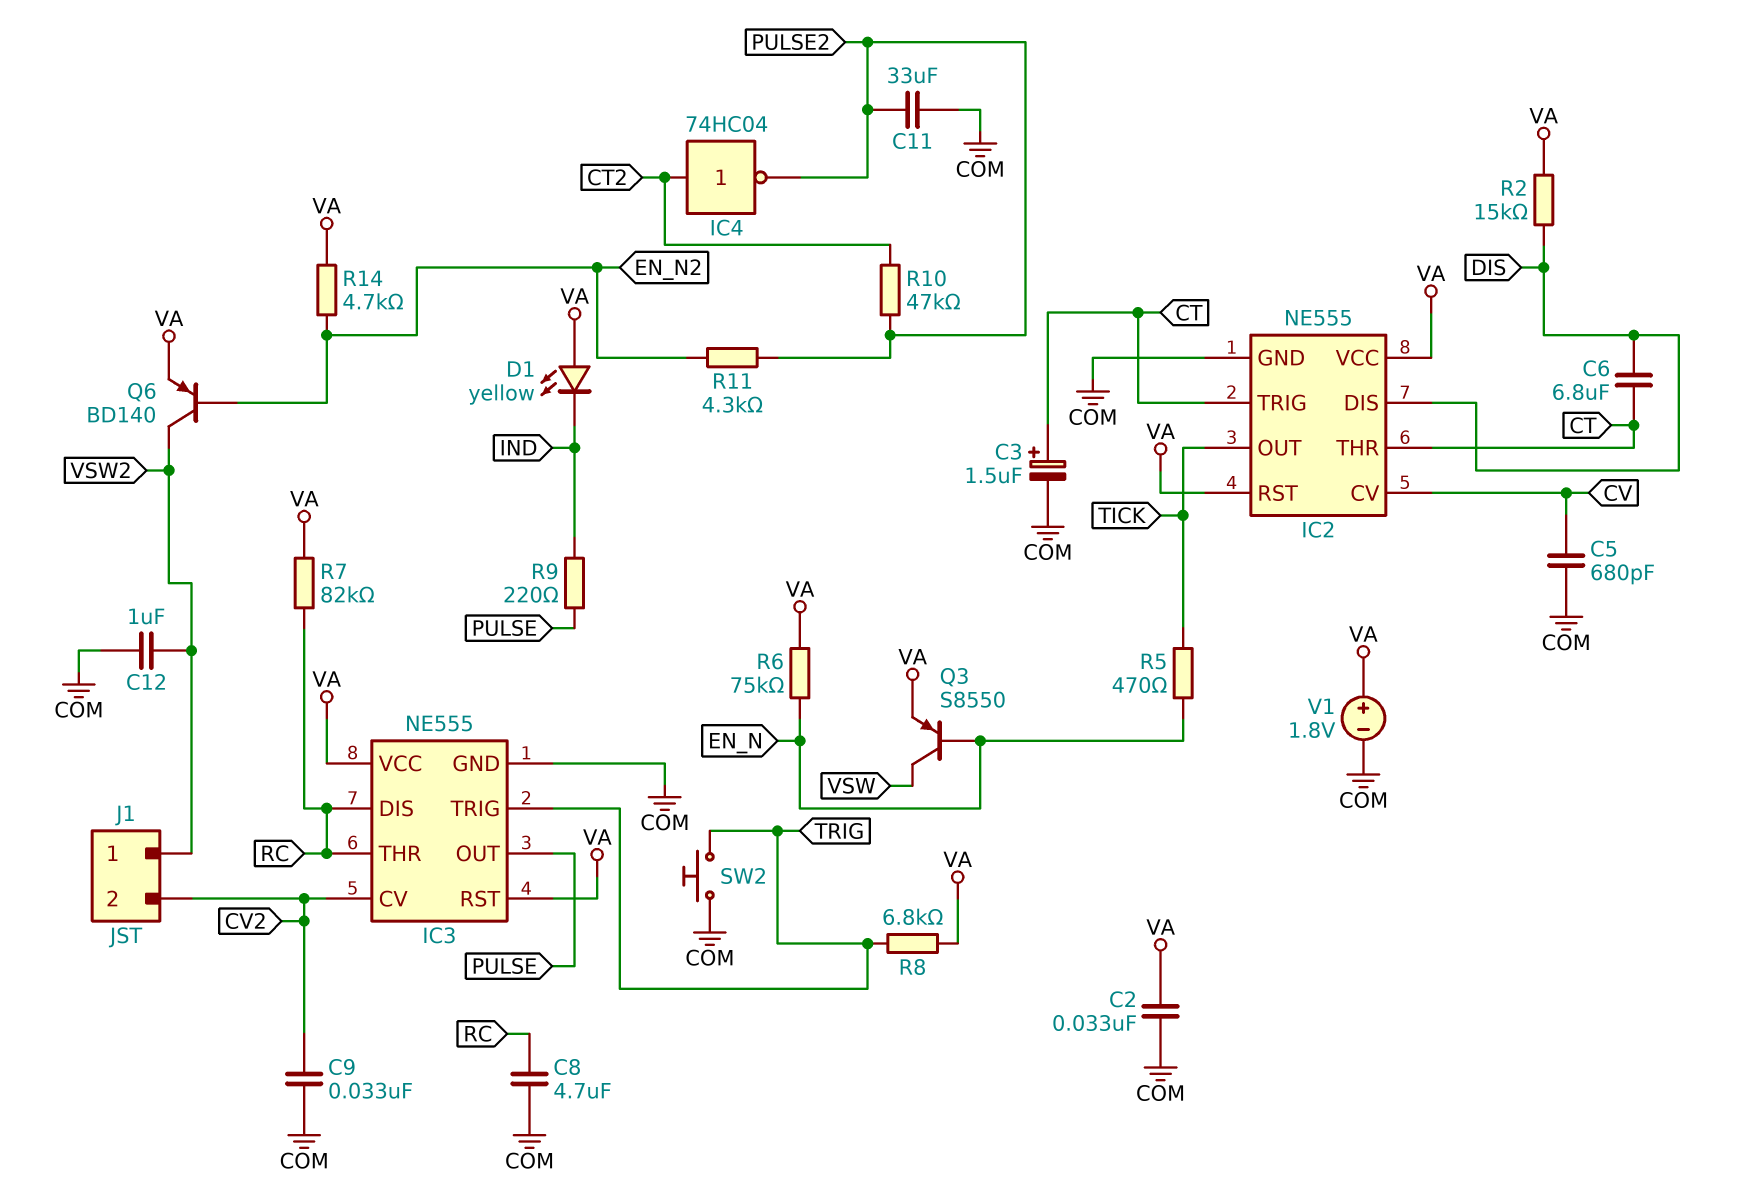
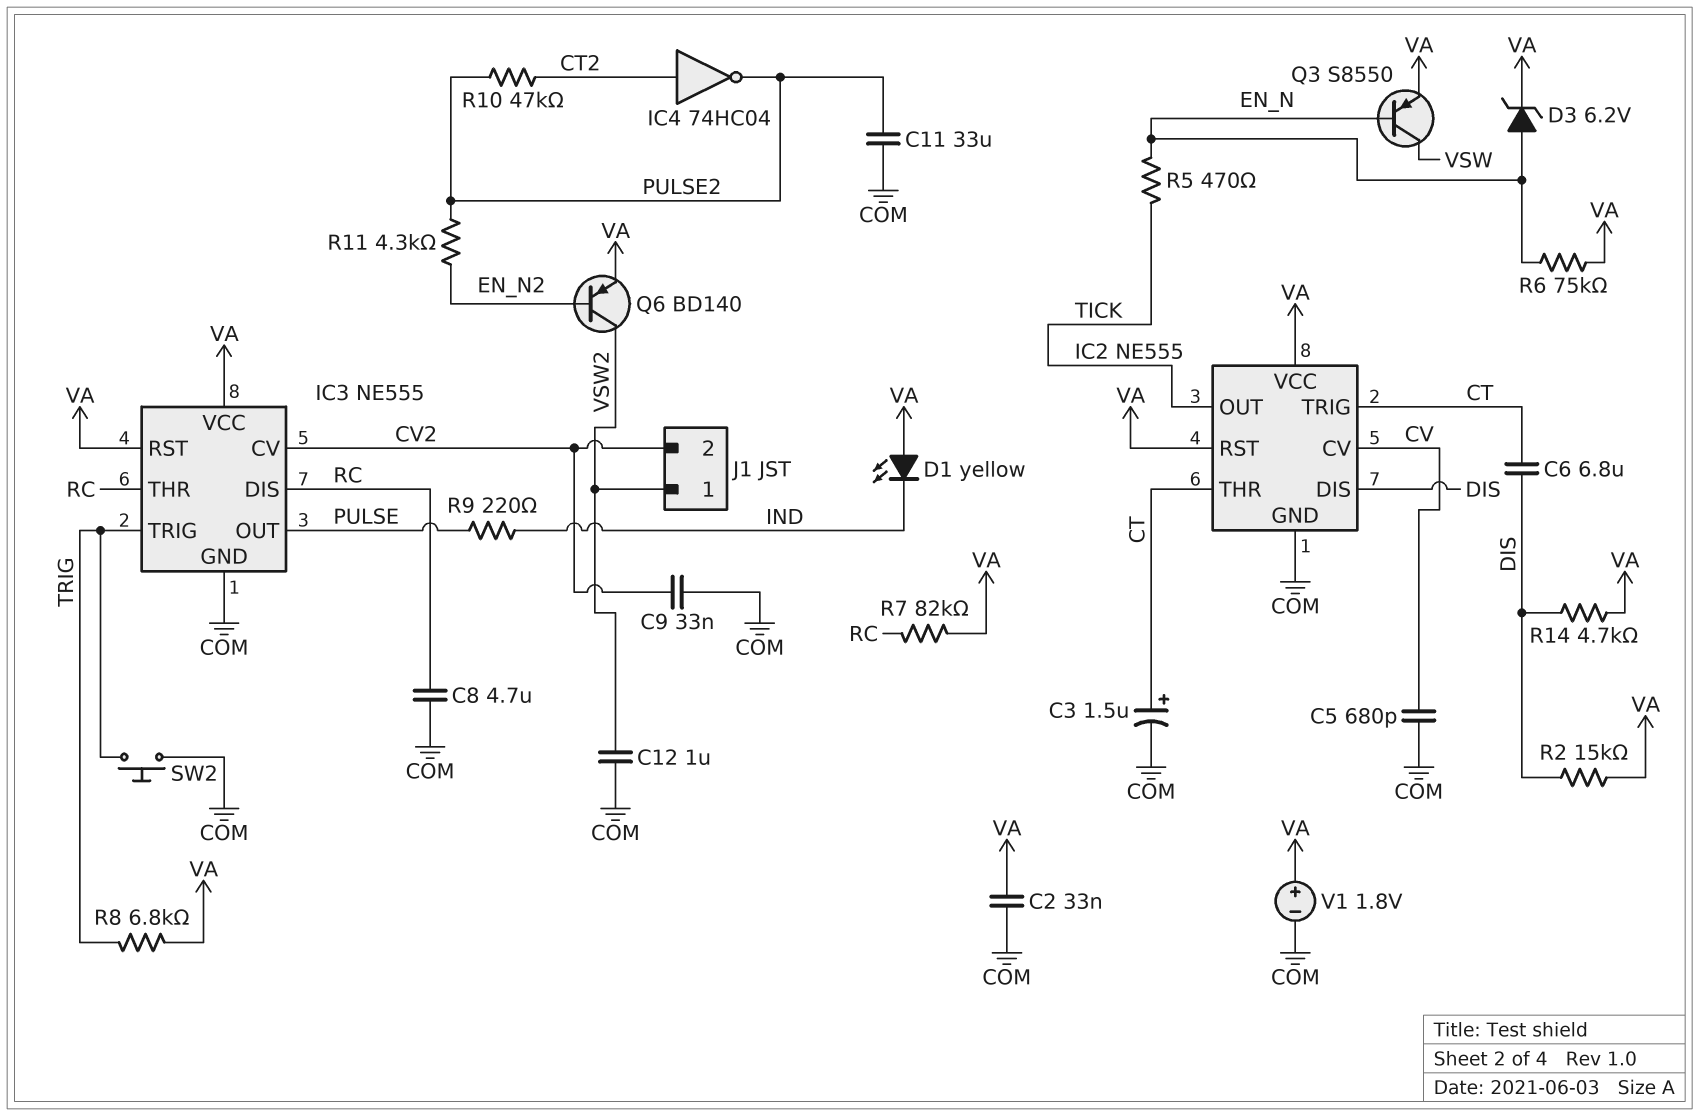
D3: none -> zener 6.2V (A EN_N, K VA)
R14: 4.7k (EN_N2, VA) -> 4.7k (DIS, VA)

